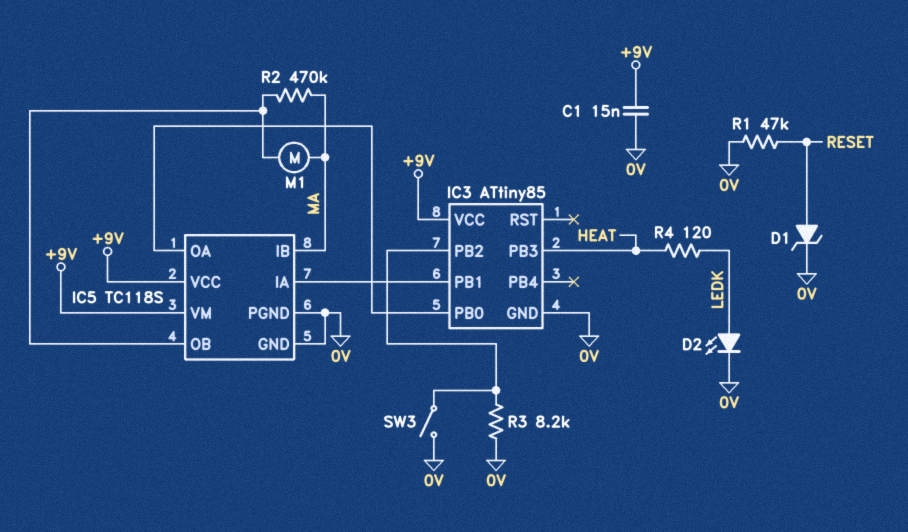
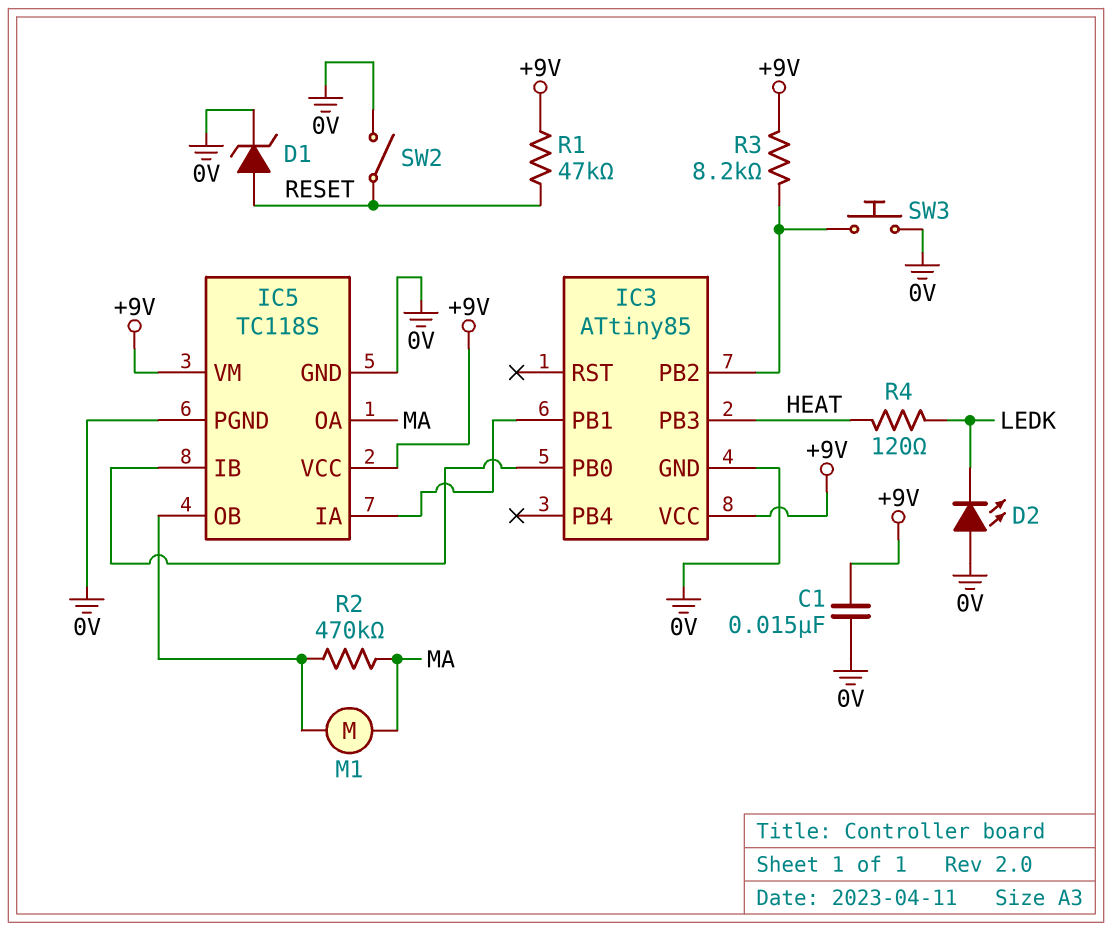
D2: LED (A LEDK, K 0V) -> LED (A 0V, K LEDK)
IC5 pin IB: MA -> IC3/PB0
IC5 pin OA: IC3/PB0 -> MA
R1: 47k (0V, RESET) -> 47k (+9V, RESET)
R3: 8.2k (0V, IC3/PB2) -> 8.2k (+9V, IC3/PB2)
SW2: none -> switch (0V, RESET)
SW3: switch (0V, IC3/PB2) -> button (0V, IC3/PB2)

